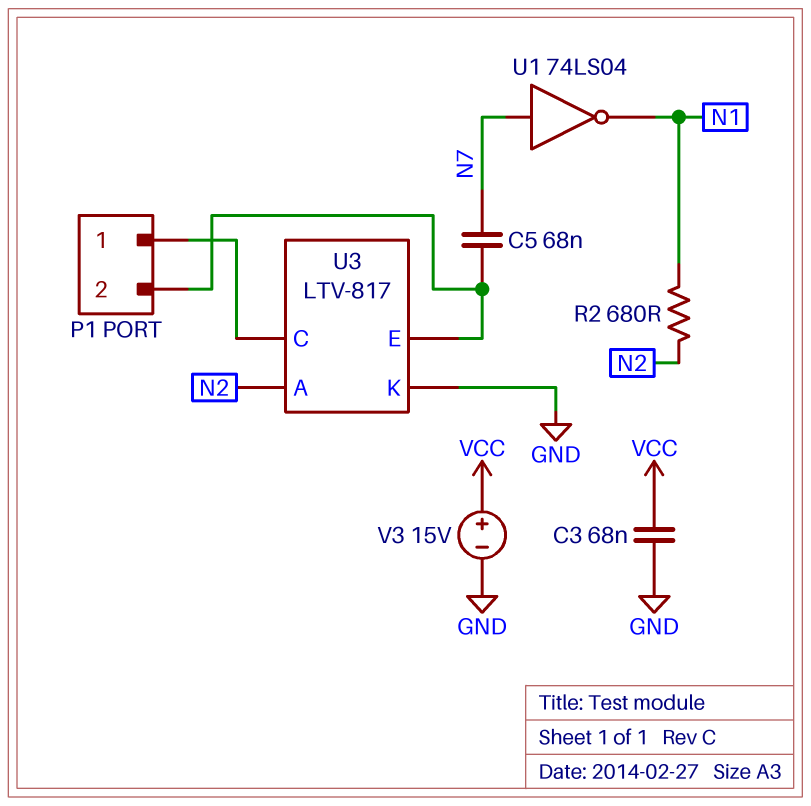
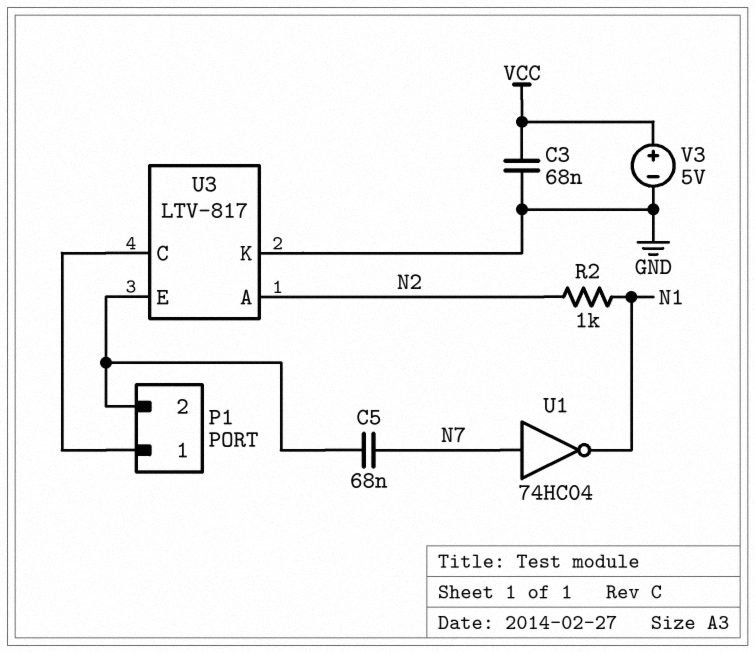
R2: 680 (N1, N2) -> 1k (N1, N2)
U1: NOT 74LS04 (in N7, out N1) -> NOT 74HC04 (in N7, out N1)
V3: 15V (plus VCC, minus GND) -> 5V (plus VCC, minus GND)

